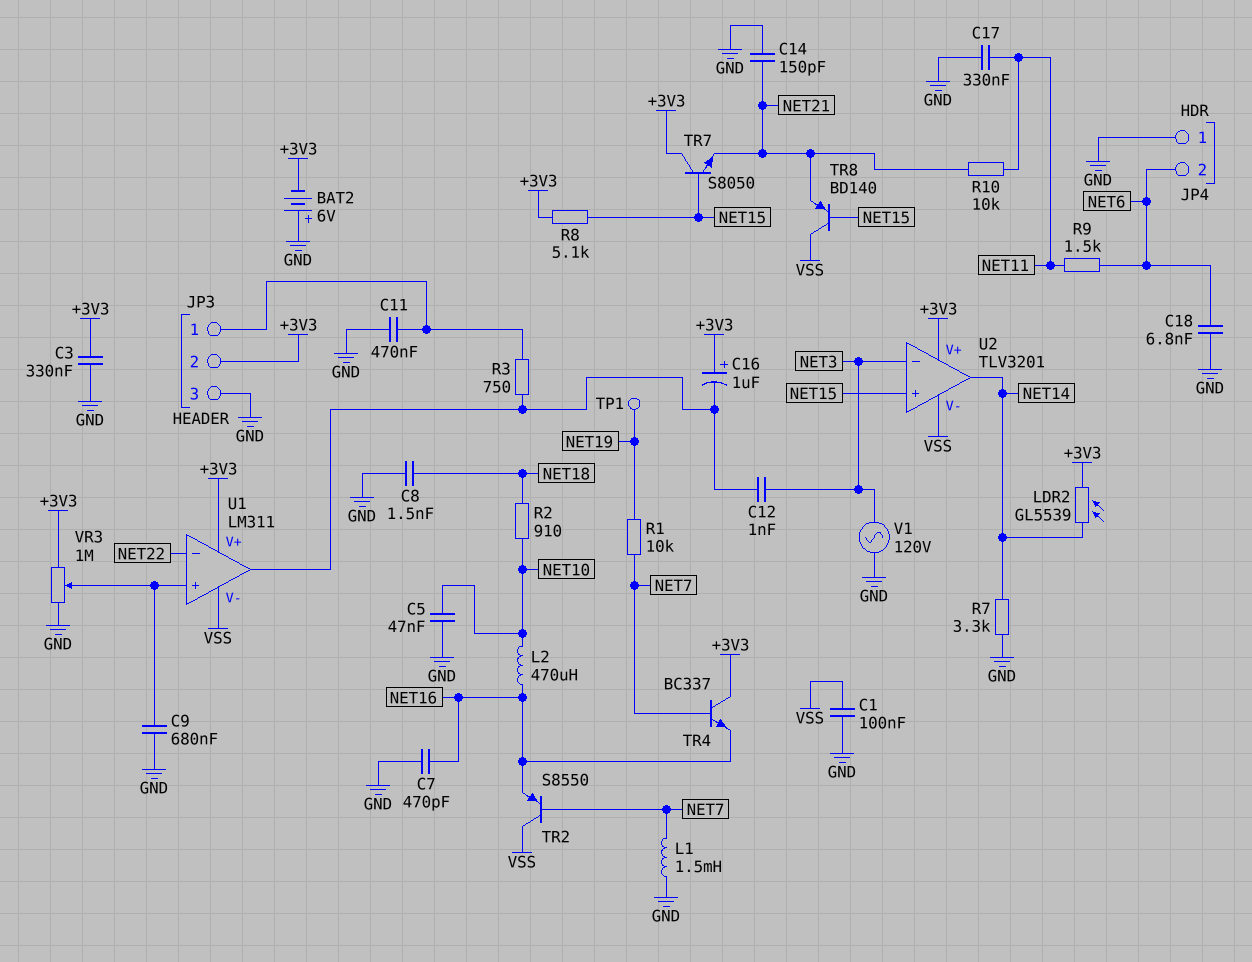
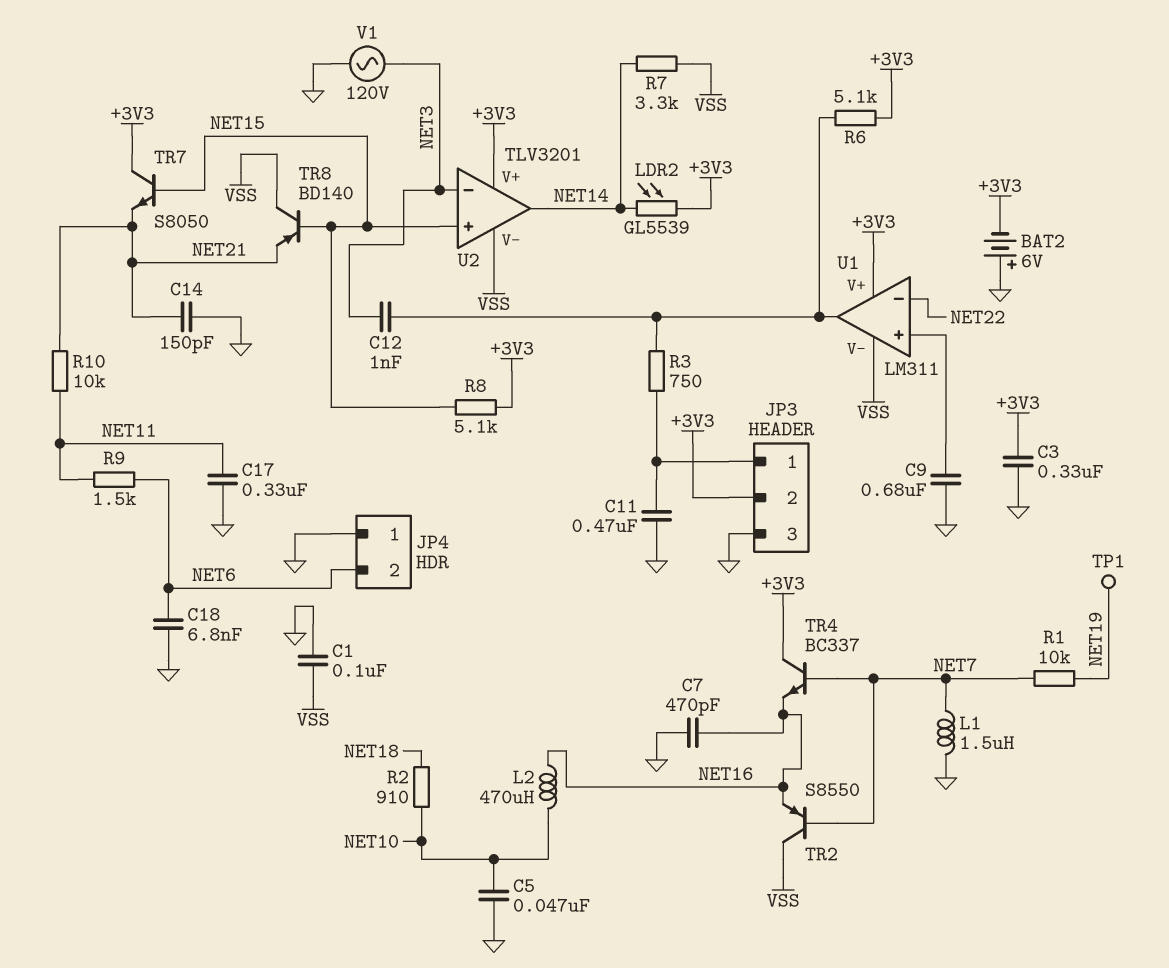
C8: 1.5nF (GND, NET18) -> none
C16: 1uF (plus +3V3, minus U1/out) -> none
L1: 1.5mH (GND, NET7) -> 1.5uH (GND, NET7)
R6: none -> 5.1k (+3V3, U1/out)
R7: 3.3k (GND, NET14) -> 3.3k (NET14, VSS)
VR3: 1M (+3V3, GND, wiper U1/in+) -> none

